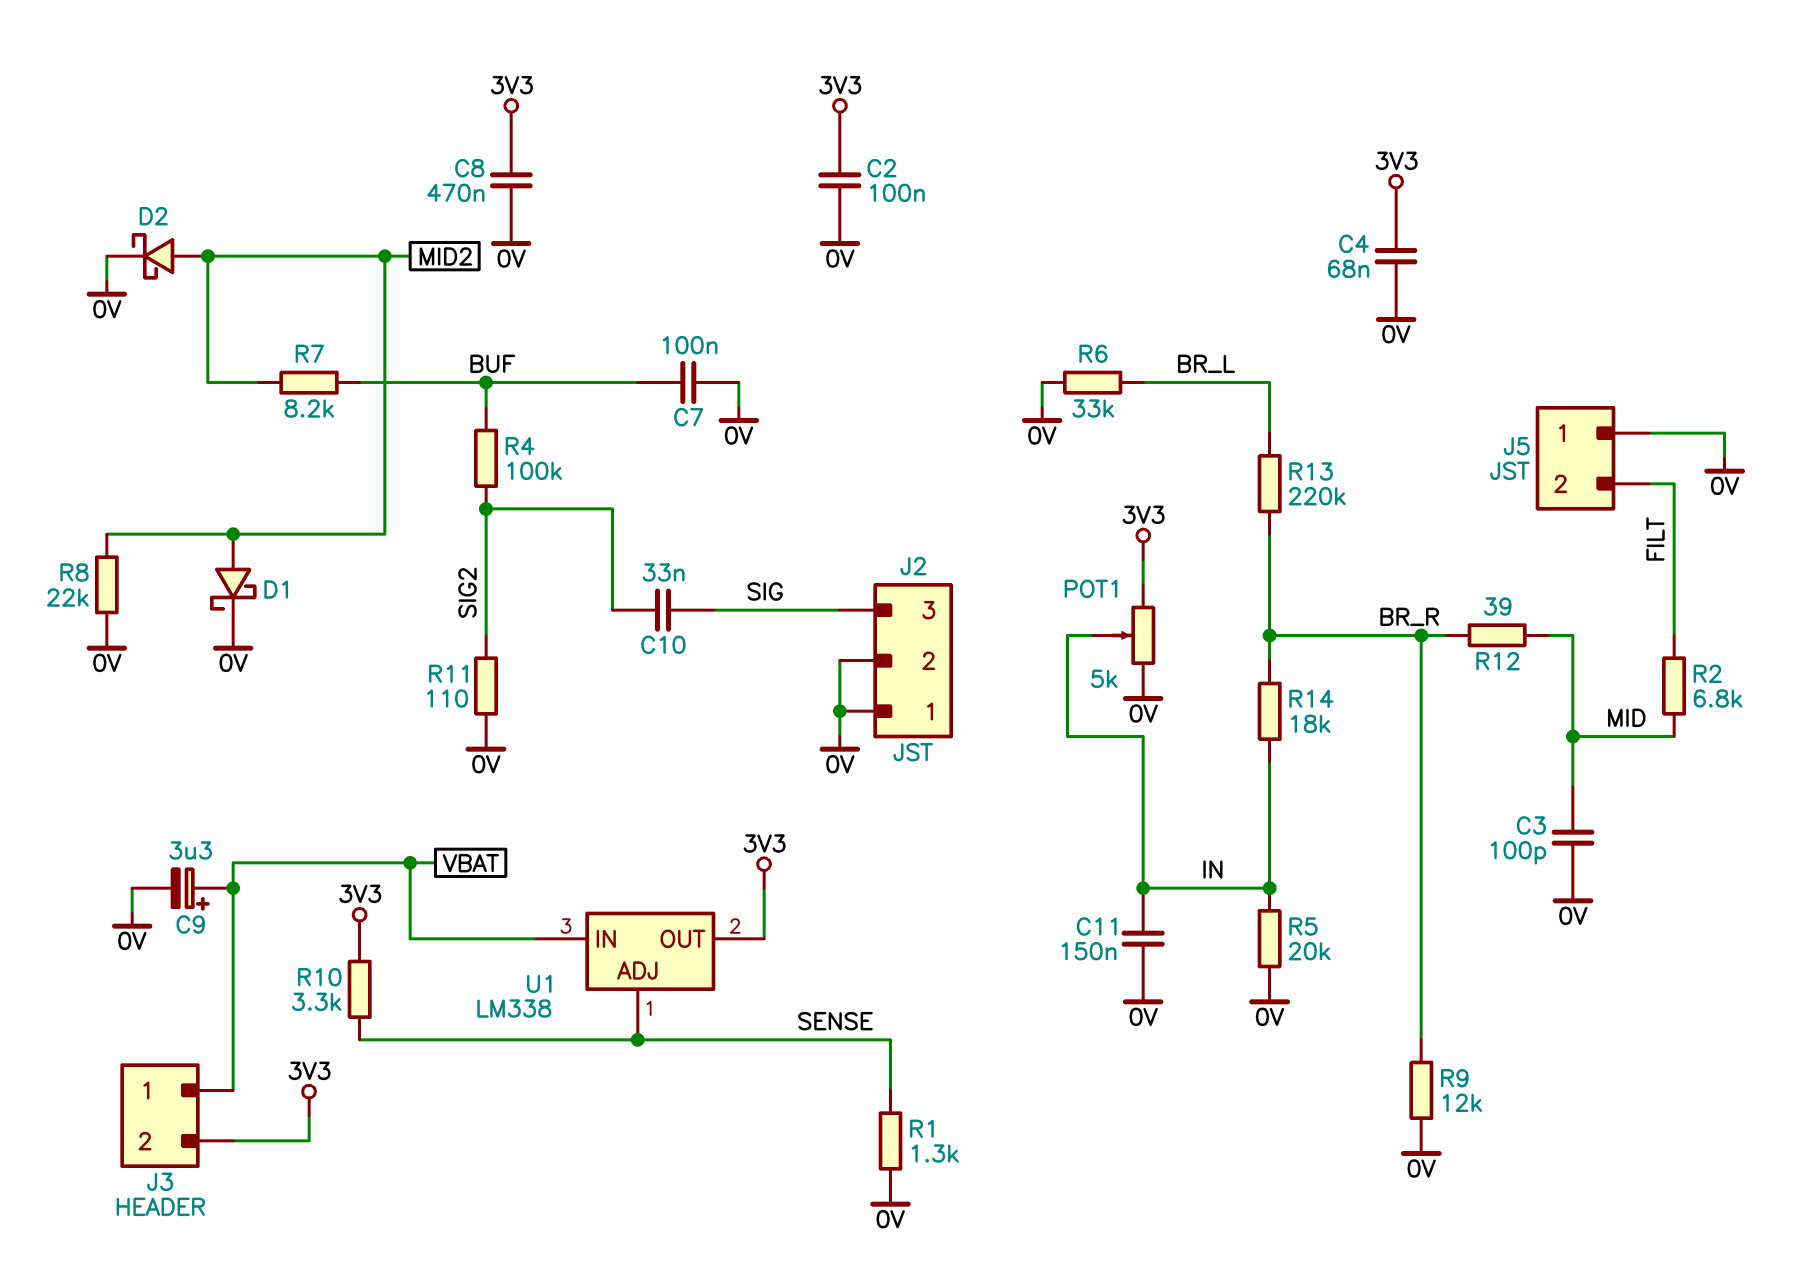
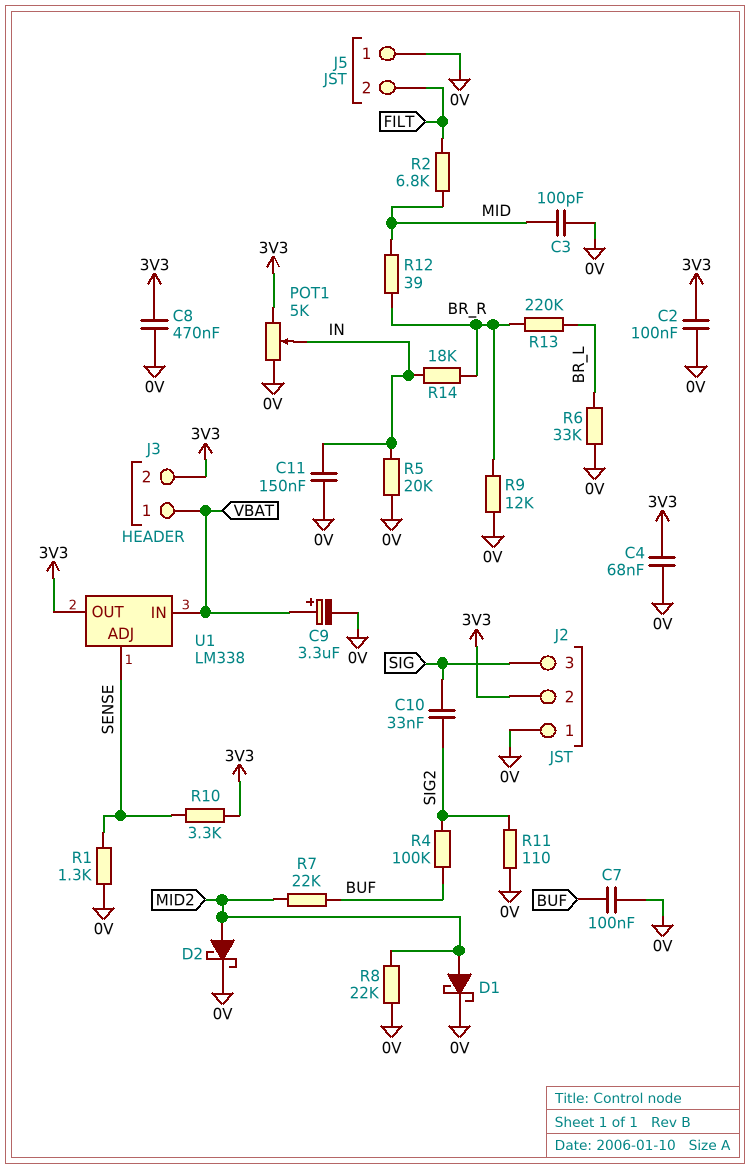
J2 pin 2: 0V -> 3V3
R7: 8.2k (BUF, MID2) -> 22k (BUF, MID2)

